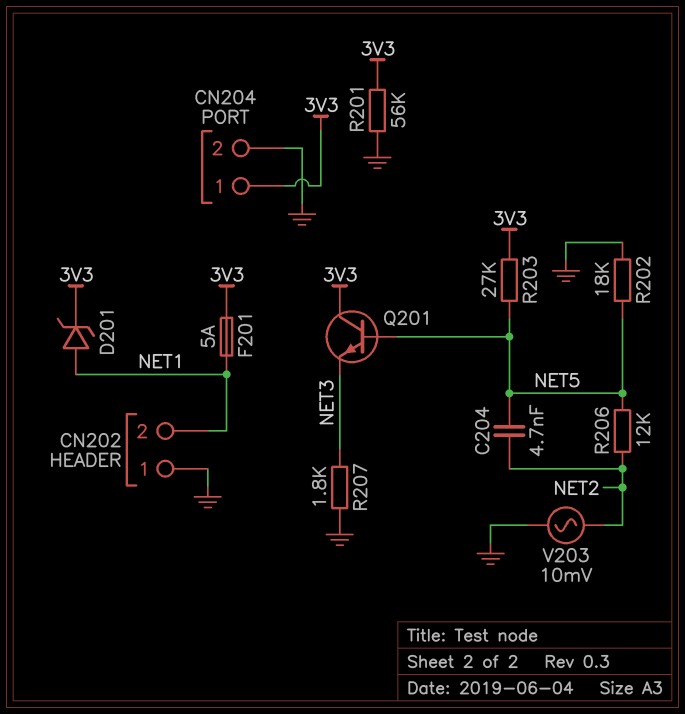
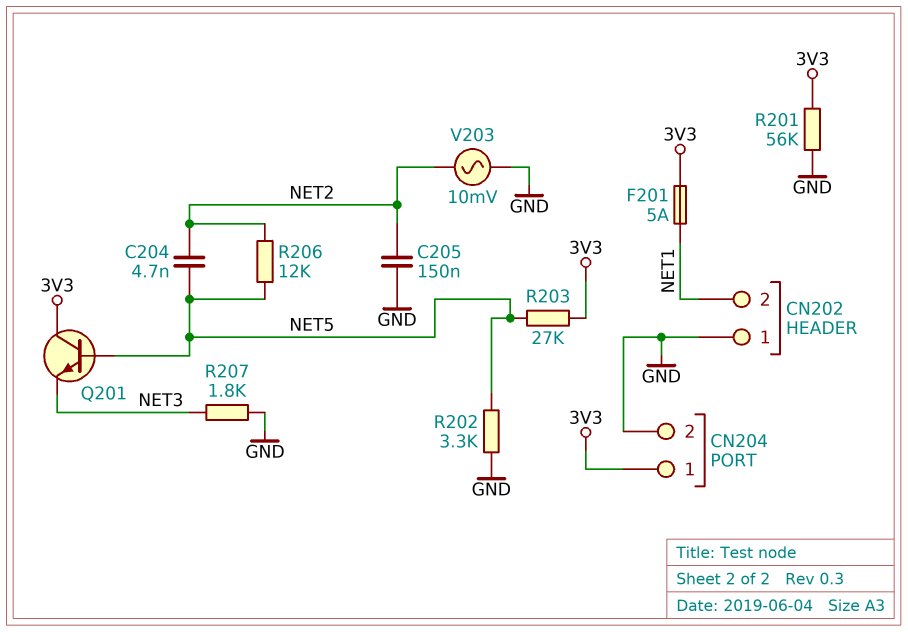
C205: none -> 150nF (GND, NET2)
D201: zener (A NET1, K 3V3) -> none
R202: 18k (GND, NET5) -> 3.3k (GND, NET5)

